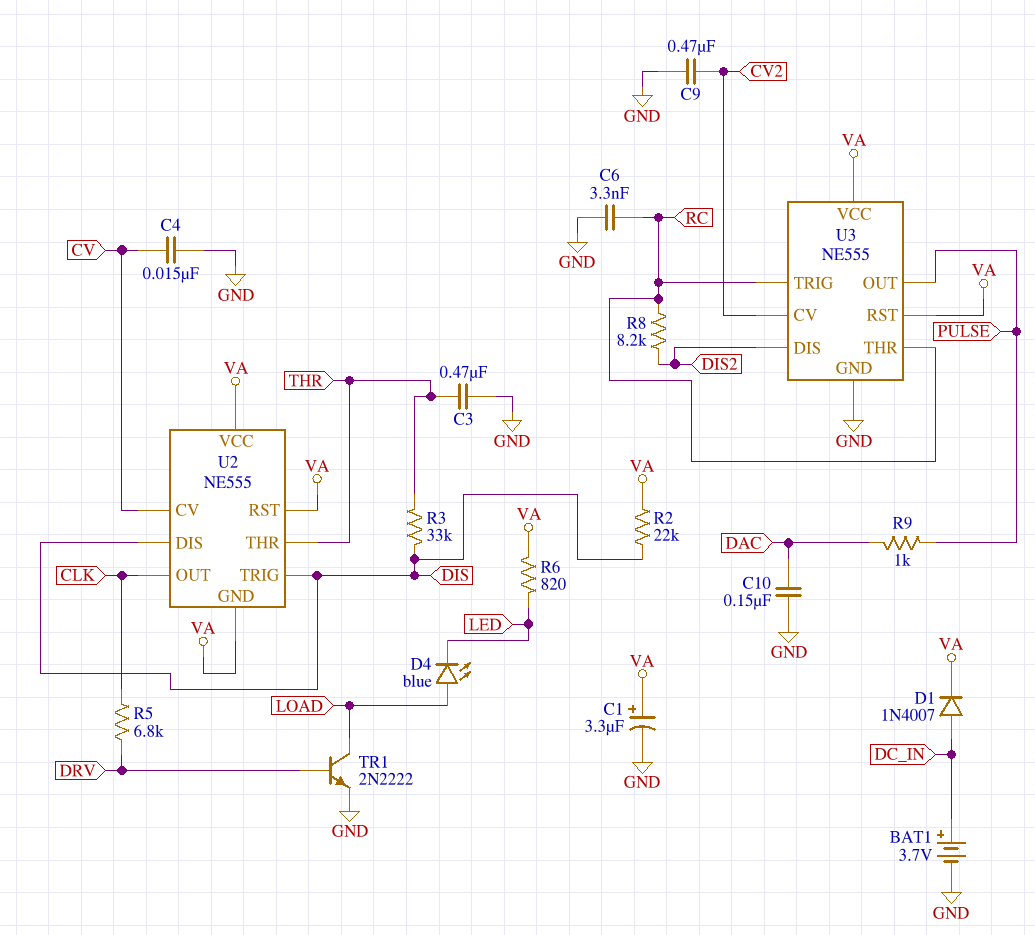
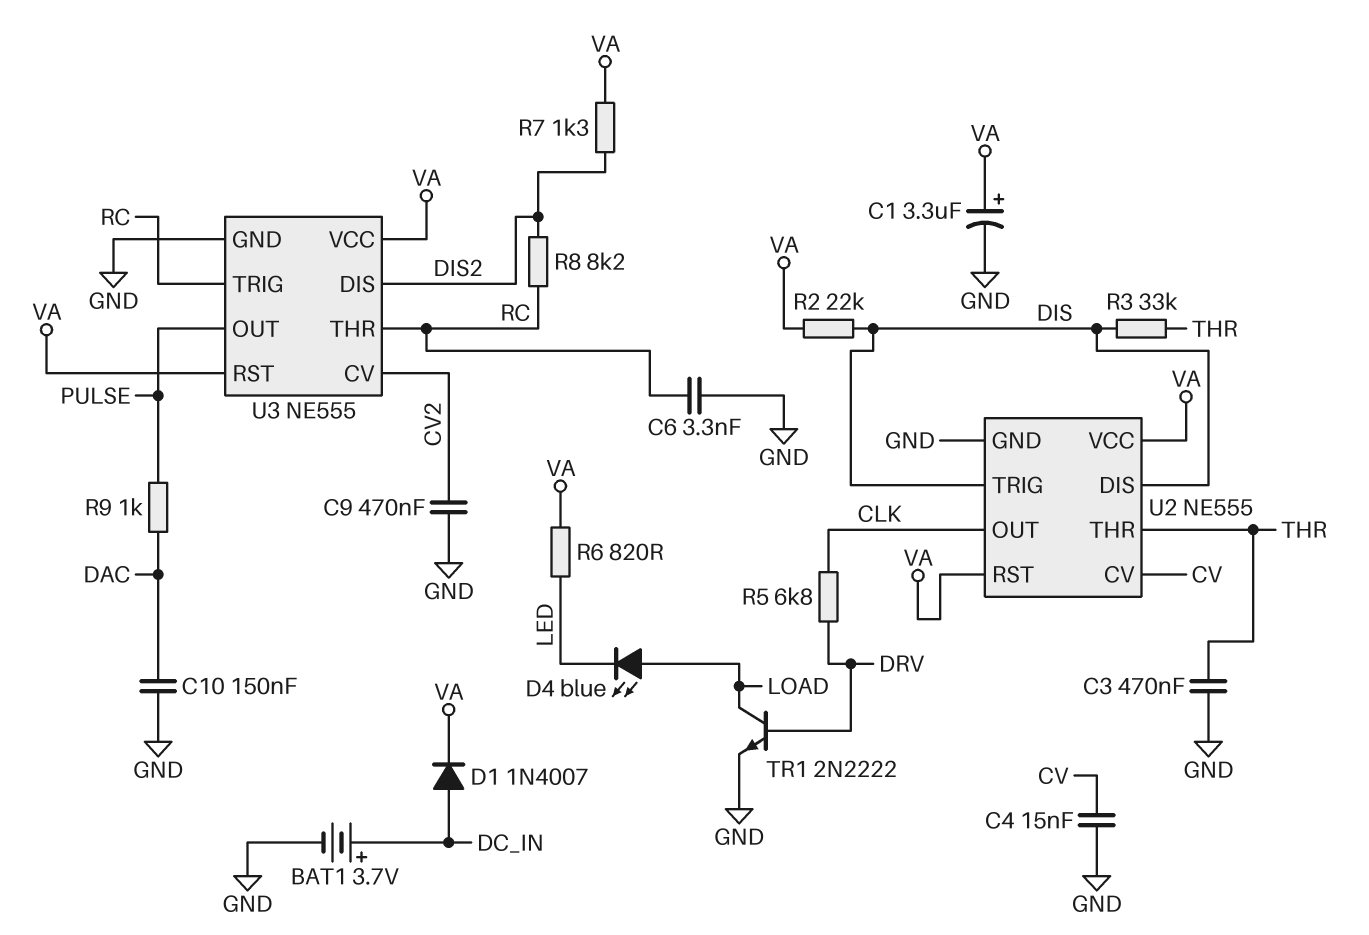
R7: none -> 1.3k (DIS2, VA)
U2 pin GND: VA -> GND

